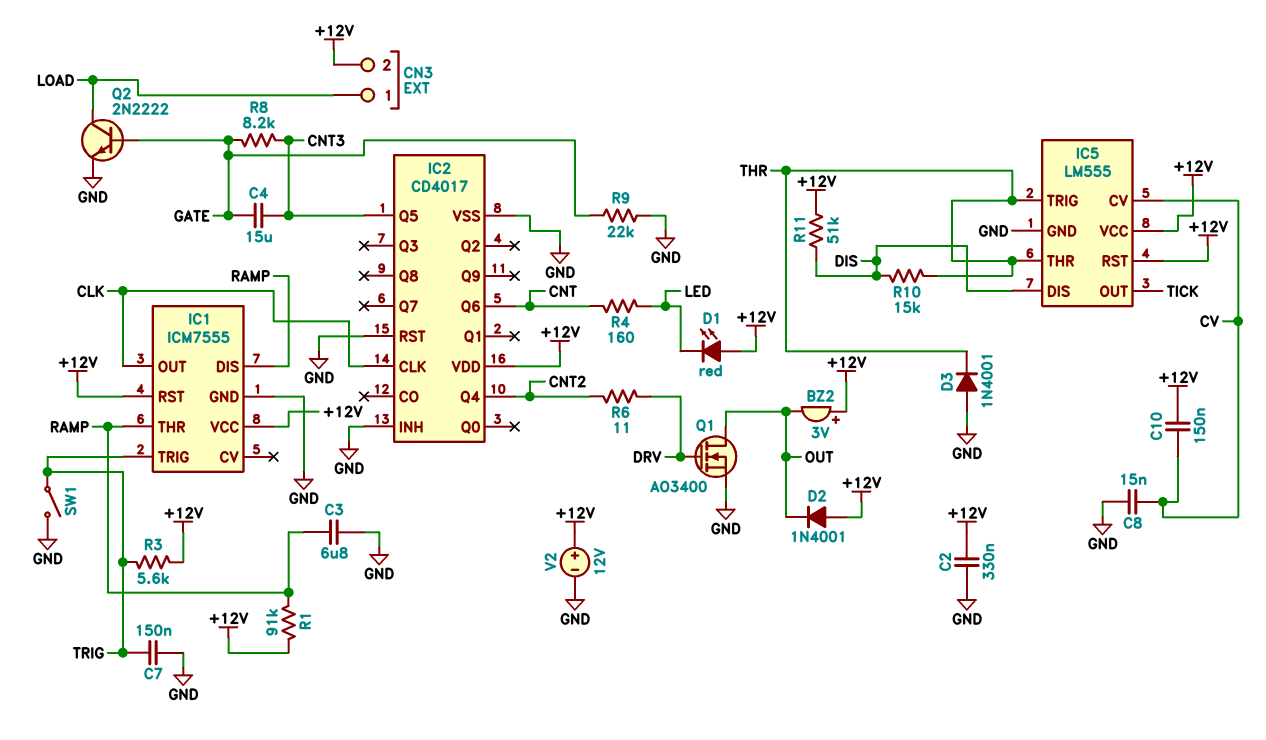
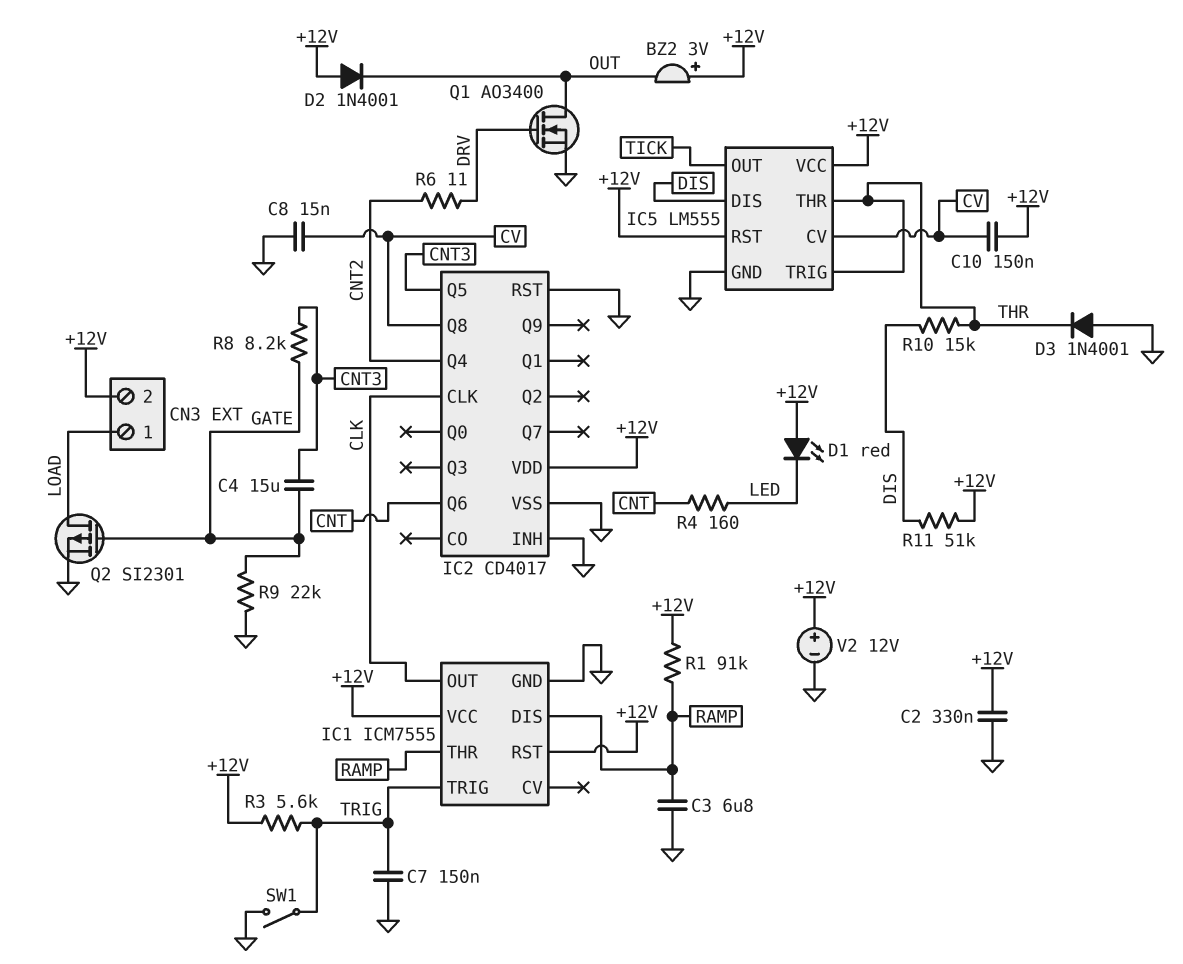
IC2 pin Q8: none -> CV
Q2: NPN 2N2222 (B GATE, C LOAD, E GND) -> PMOS SI2301 (G GATE, D LOAD, S GND)

